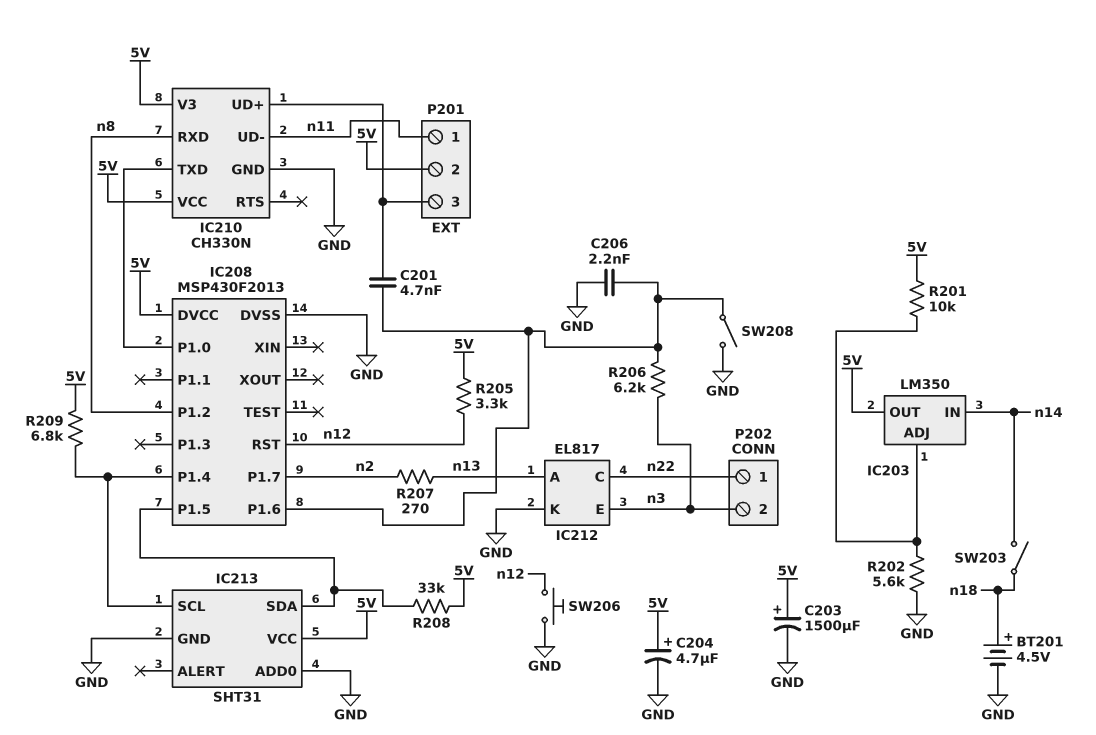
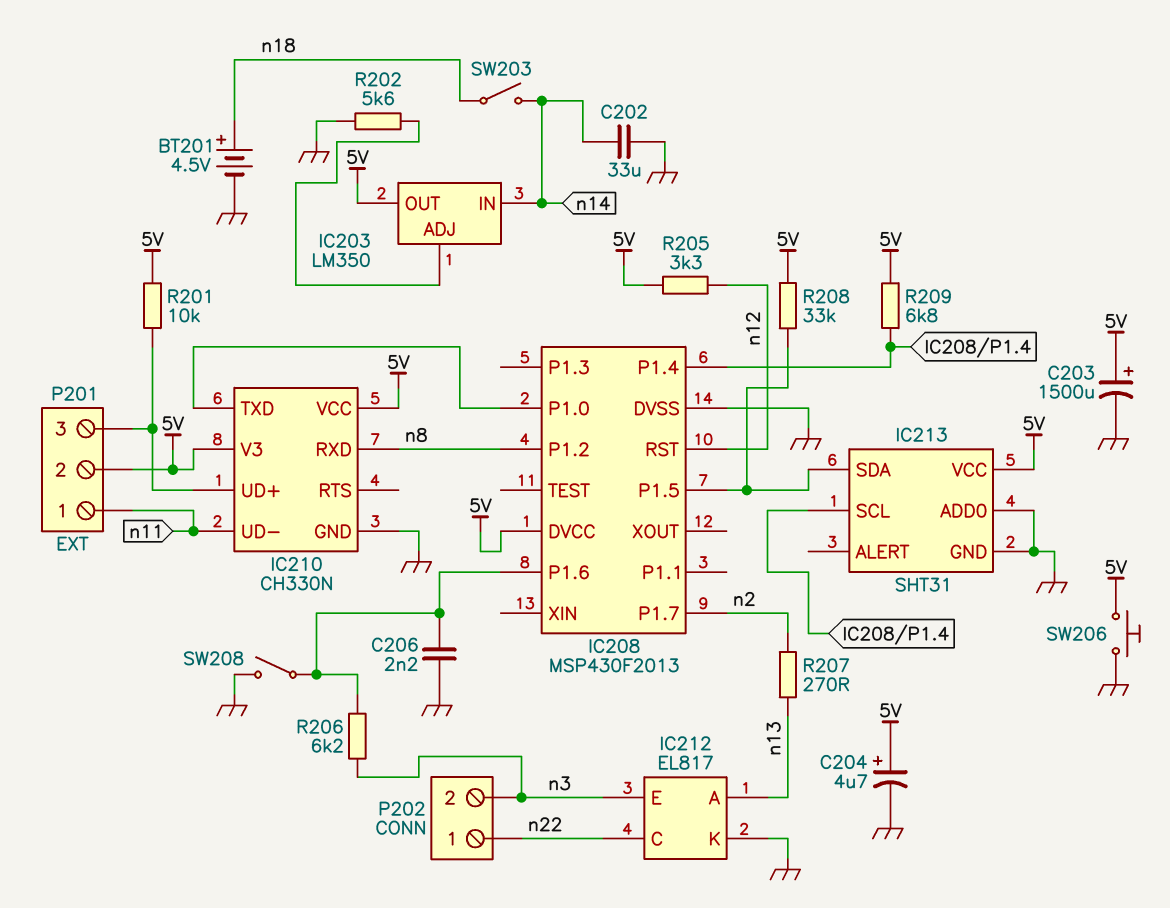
C201: 4.7nF (IC208/P1.6, IC210/UD+) -> none
C202: none -> 33uF (GND, n14)
R201: 10k (5V, IC203/ADJ) -> 10k (5V, IC210/UD+)
SW206: button (GND, n12) -> button (5V, GND)

